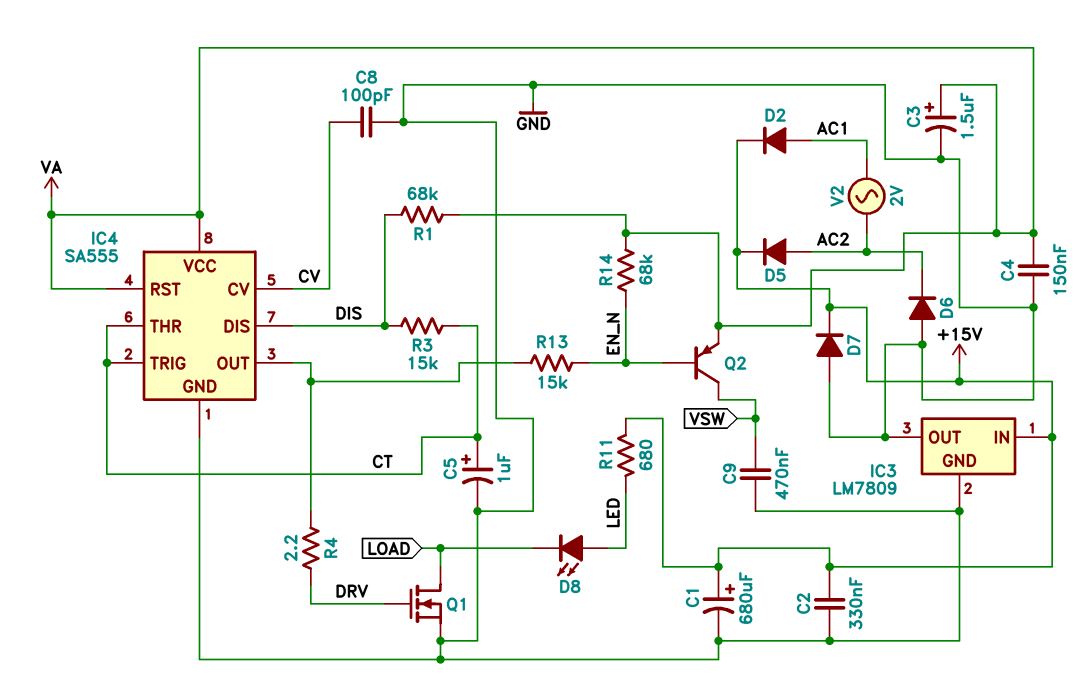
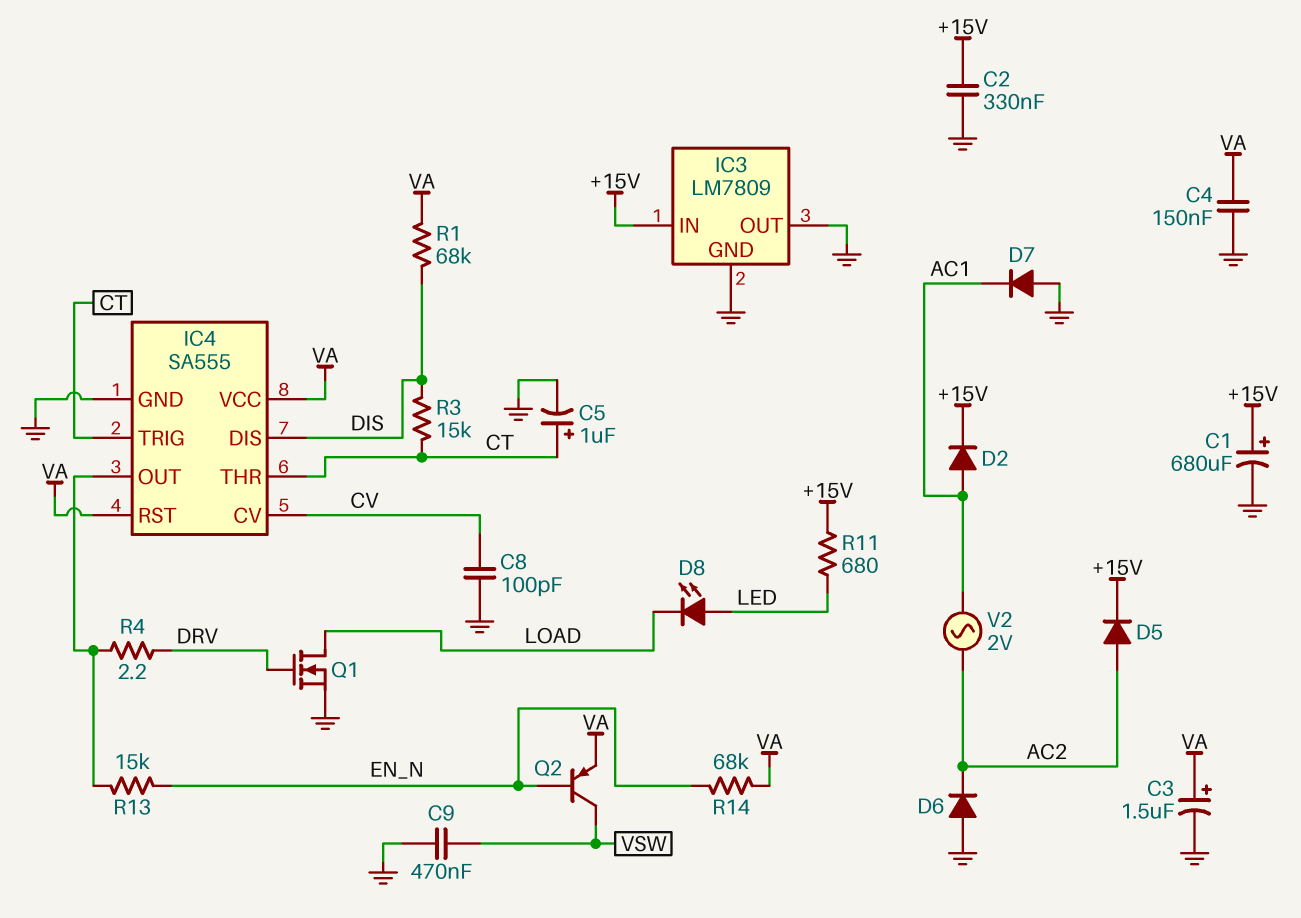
D7: diode (A GND, K +15V) -> diode (A GND, K AC1)

